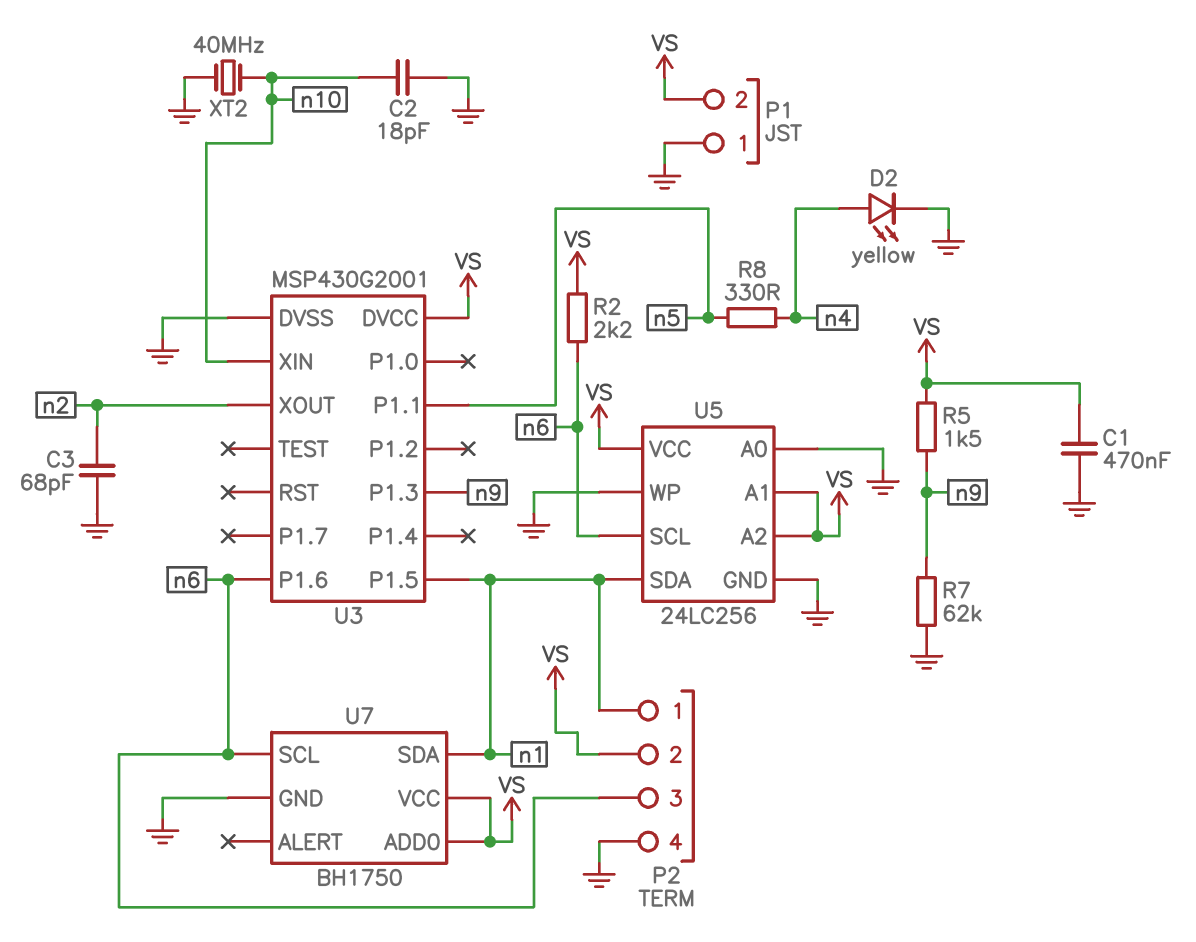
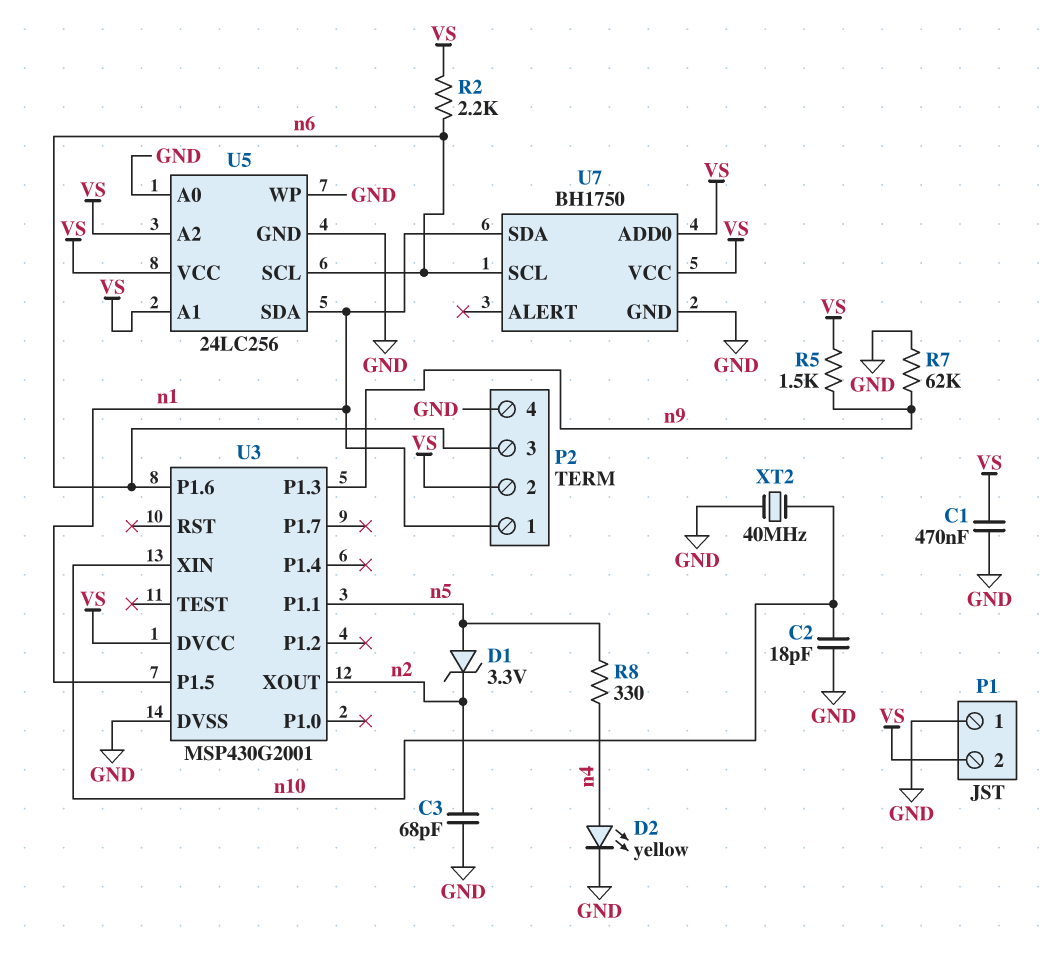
D1: none -> zener 3.3V (A n5, K n2)

